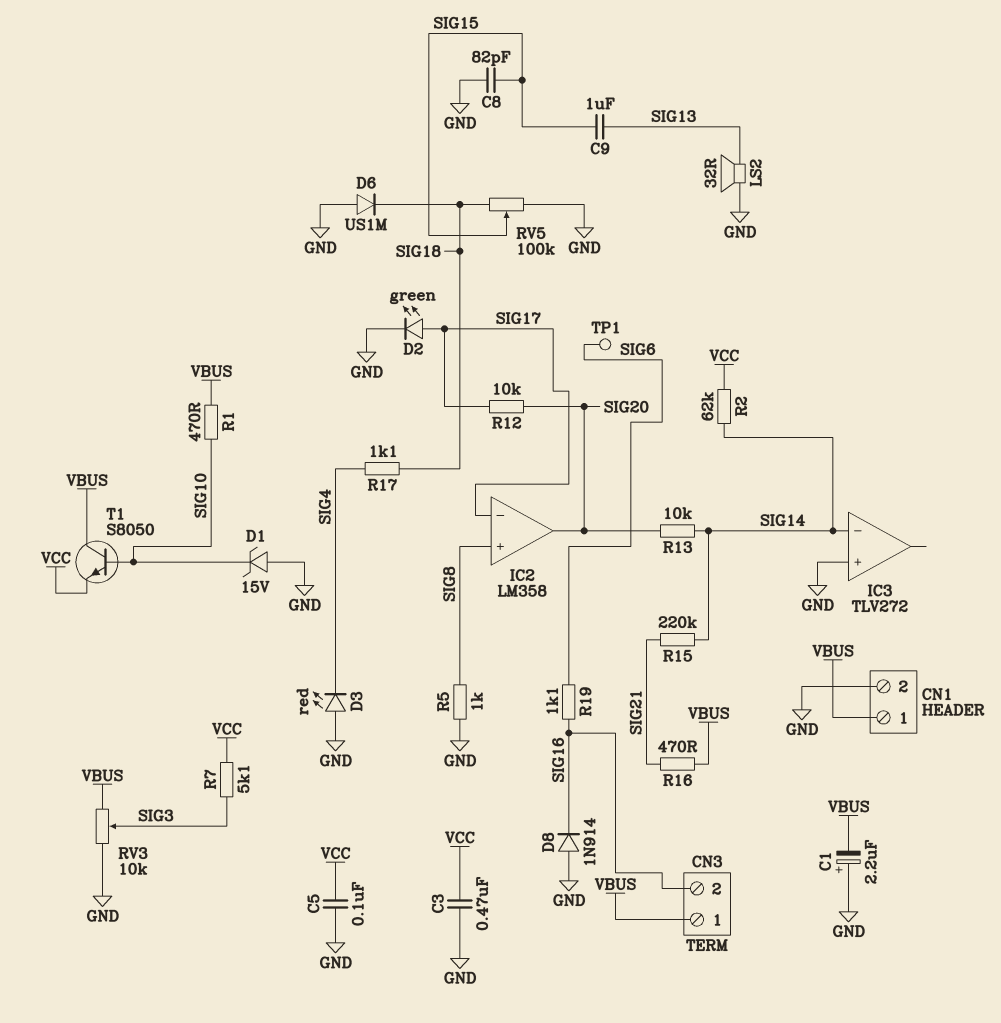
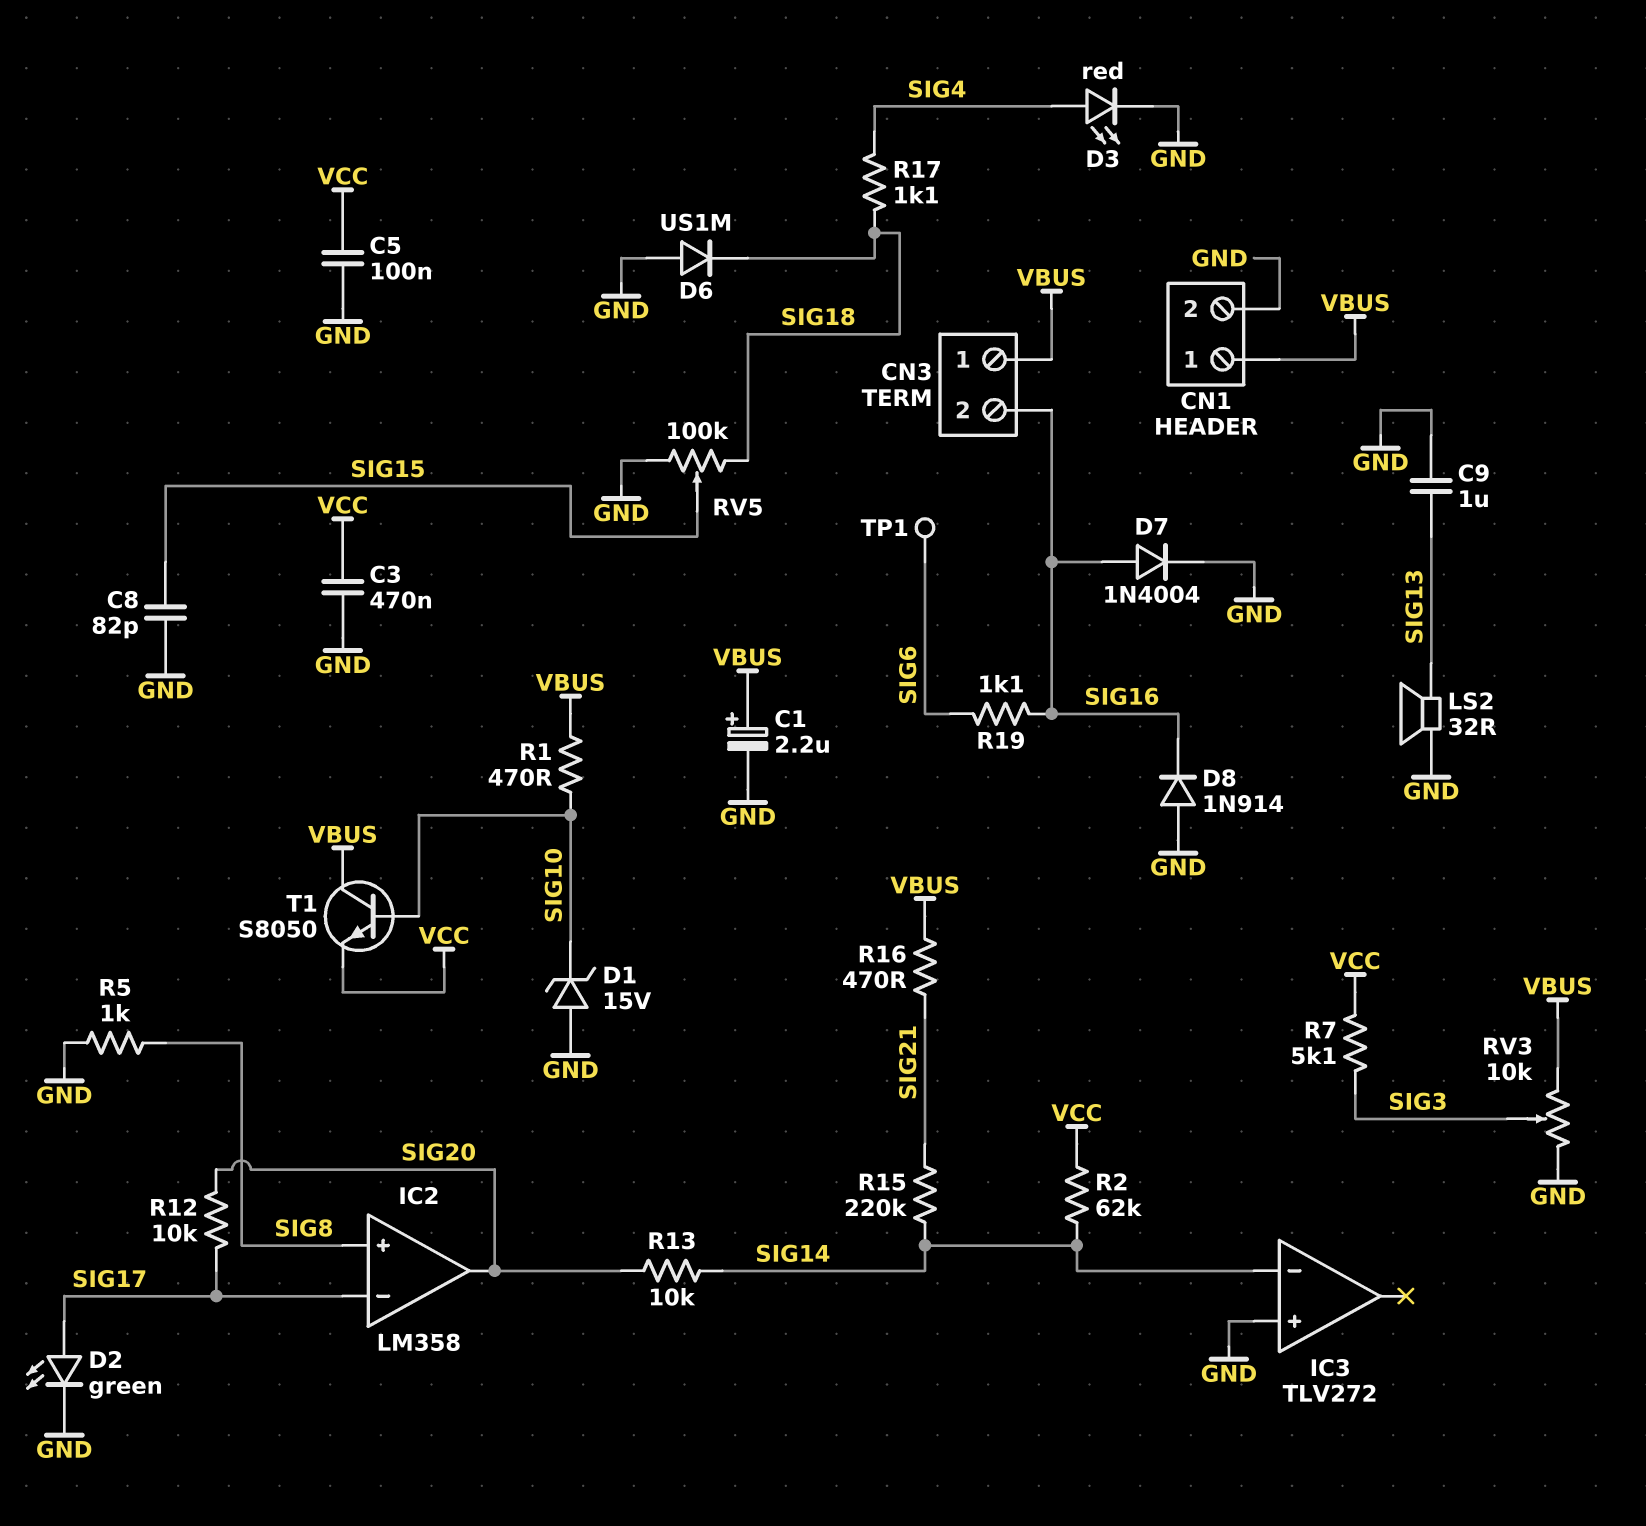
C1: 2.2uF (plus GND, minus VBUS) -> 2.2uF (plus VBUS, minus GND)
C9: 1uF (SIG13, SIG15) -> 1uF (GND, SIG13)
D3: LED red (A GND, K SIG4) -> LED red (A SIG4, K GND)
D7: none -> diode 1N4004 (A SIG16, K GND)

